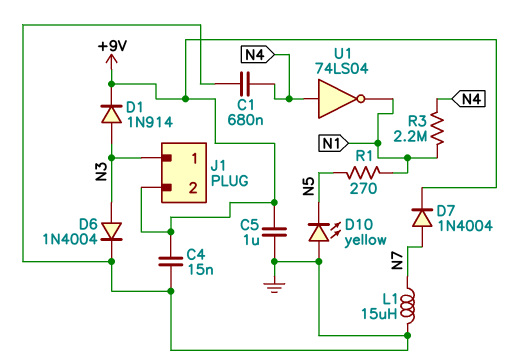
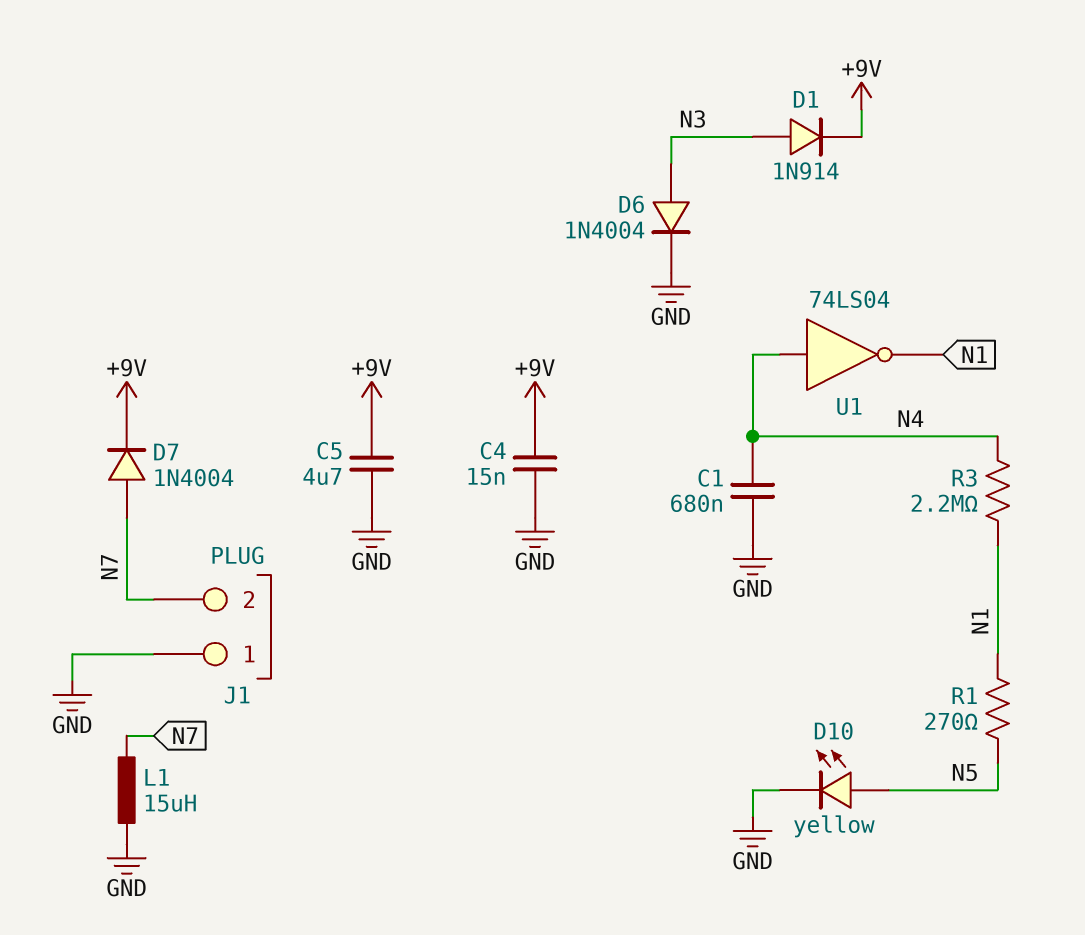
C5: 1uF (+9V, GND) -> 4.7uF (+9V, GND)
D10: LED yellow (A GND, K N5) -> LED yellow (A N5, K GND)
J1 pin 1: N3 -> GND
J1 pin 2: +9V -> N7

